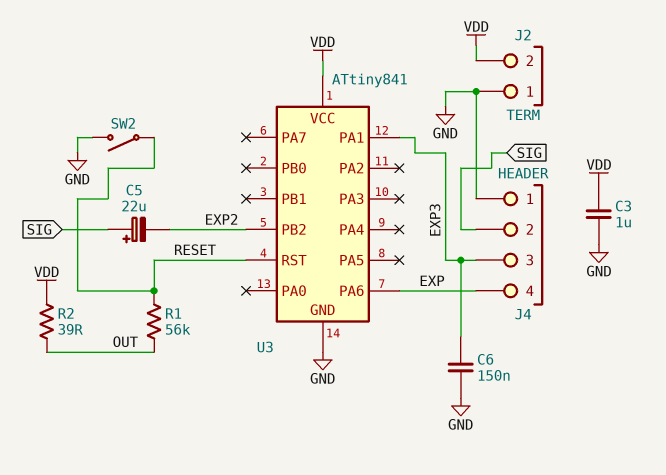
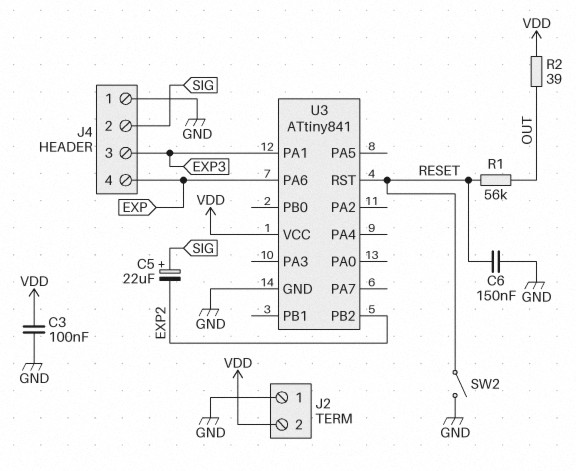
C3: 1uF (GND, VDD) -> 100nF (GND, VDD)
C6: 150nF (EXP3, GND) -> 150nF (GND, RESET)

